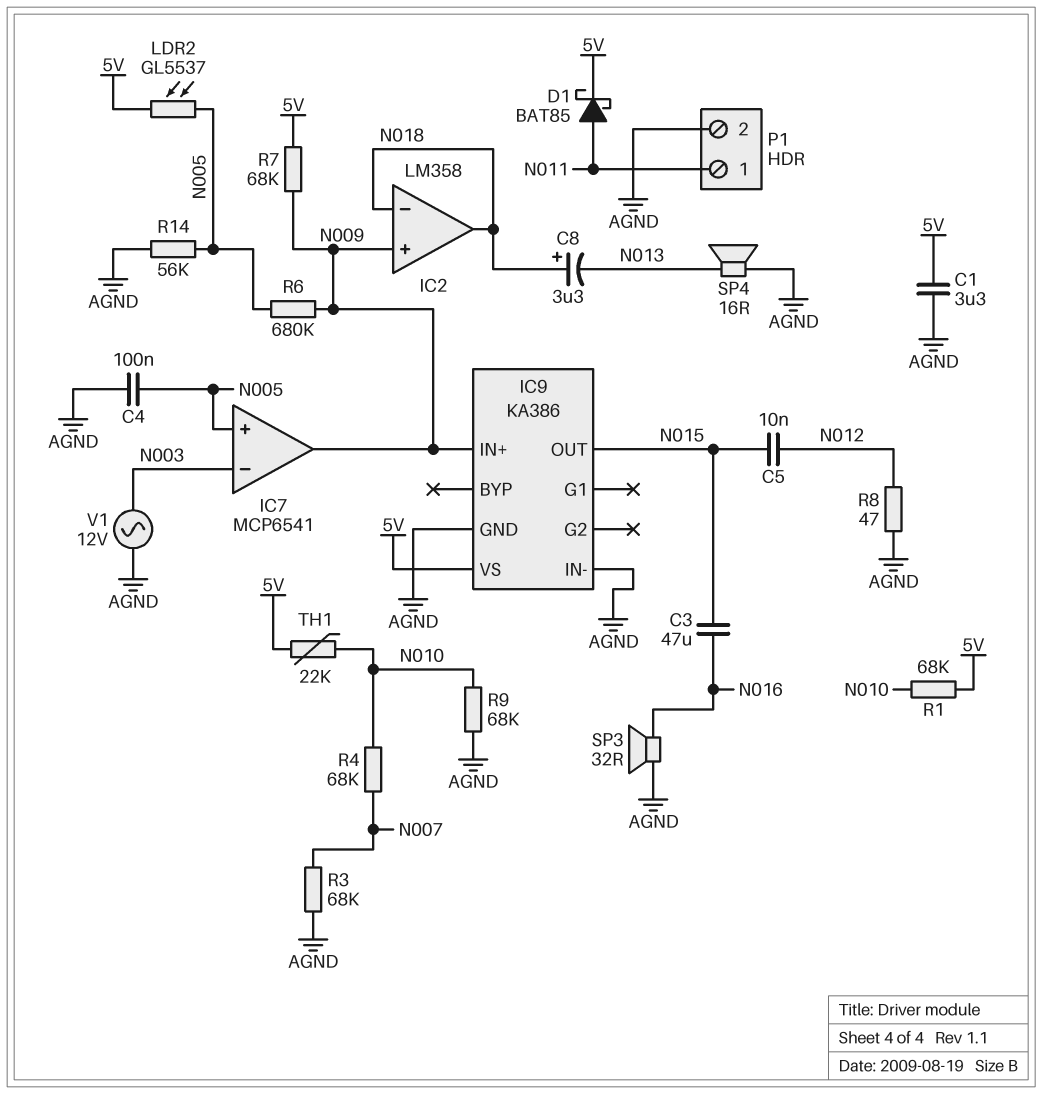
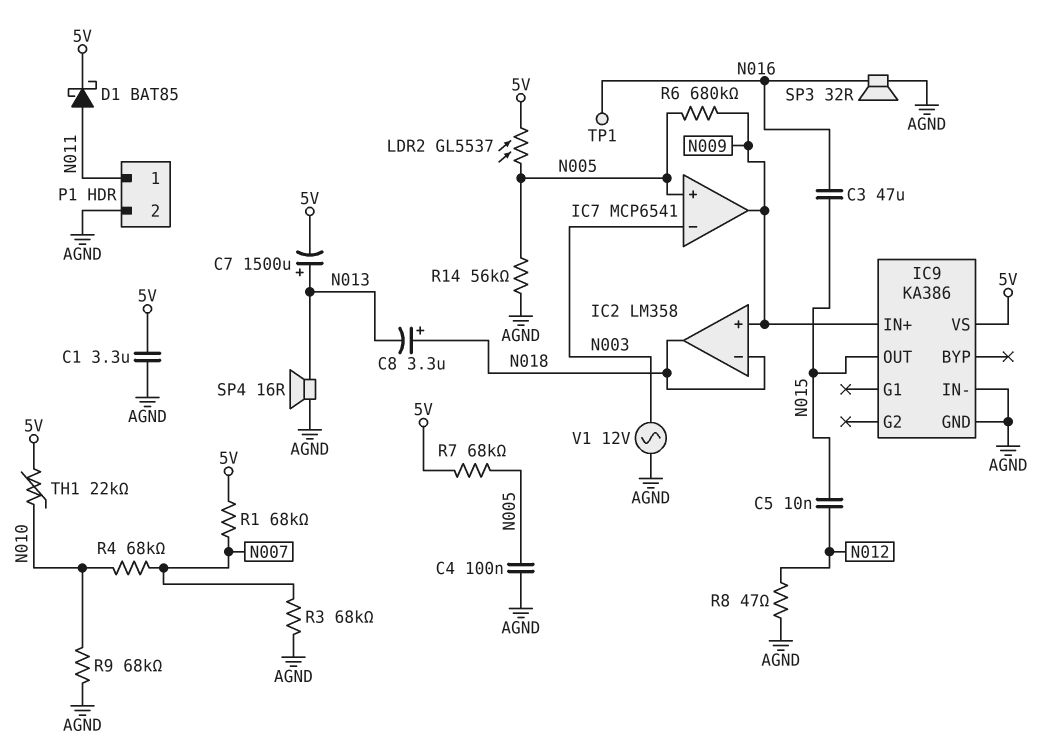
C7: none -> 1500uF (plus N013, minus 5V)
R1: 68k (5V, N010) -> 68k (5V, N007)
R7: 68k (5V, N009) -> 68k (5V, N005)
TP1: none -> test point (N016)

